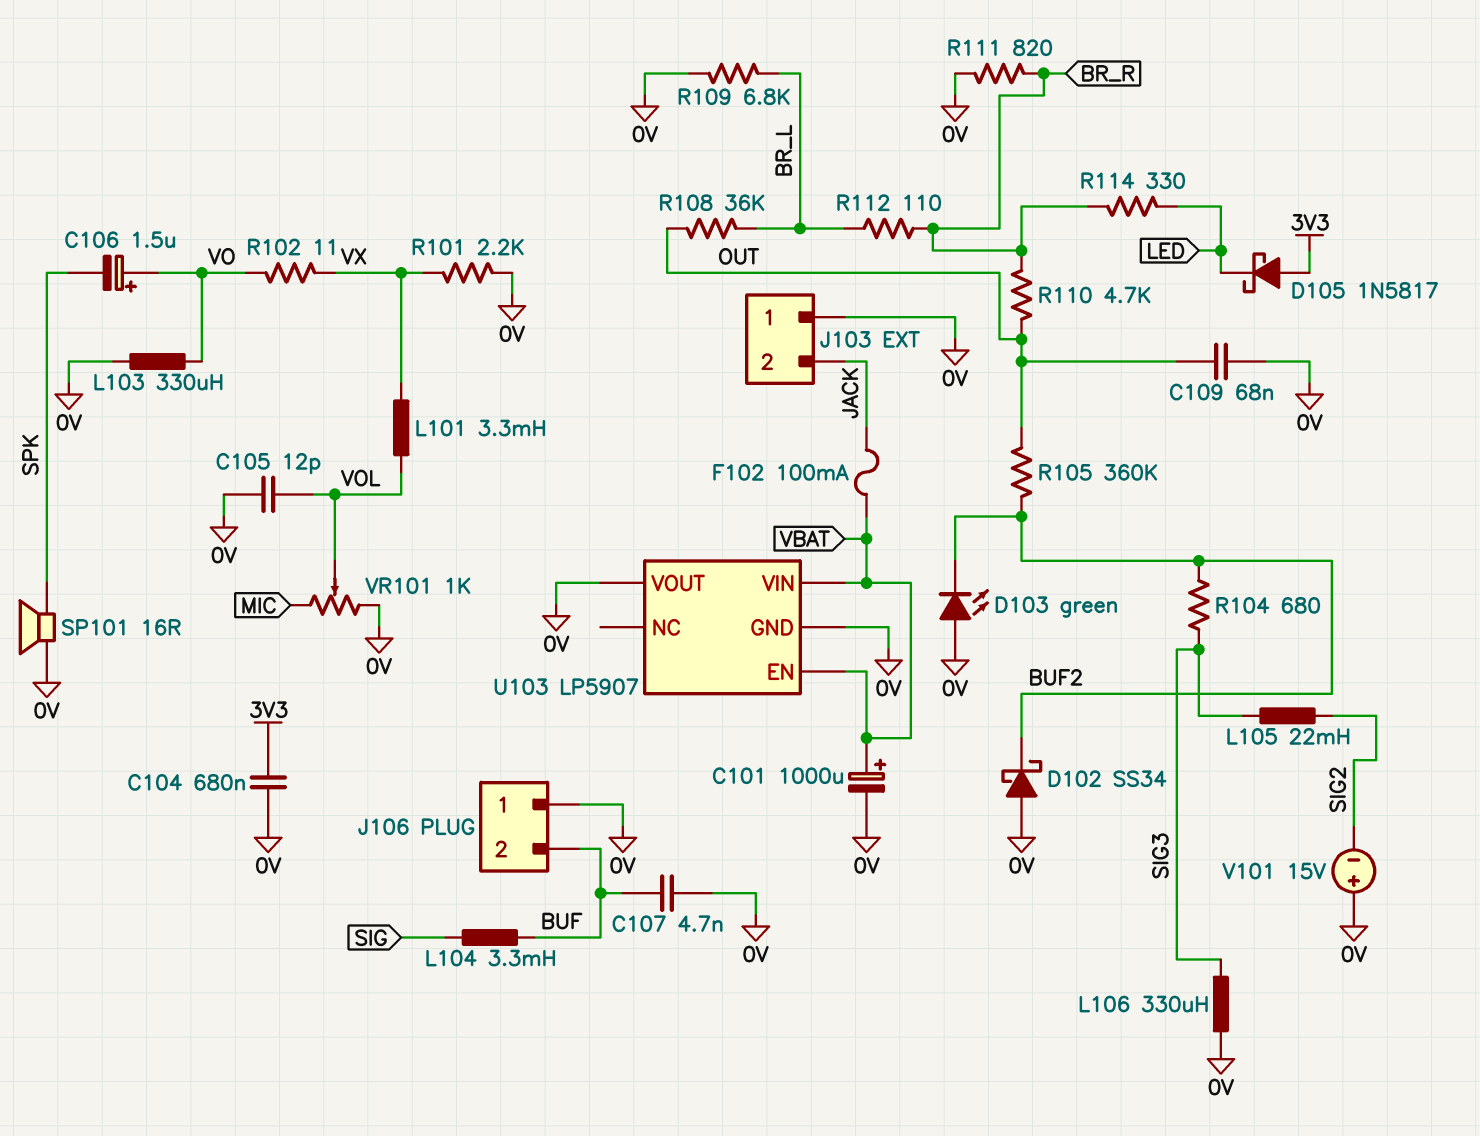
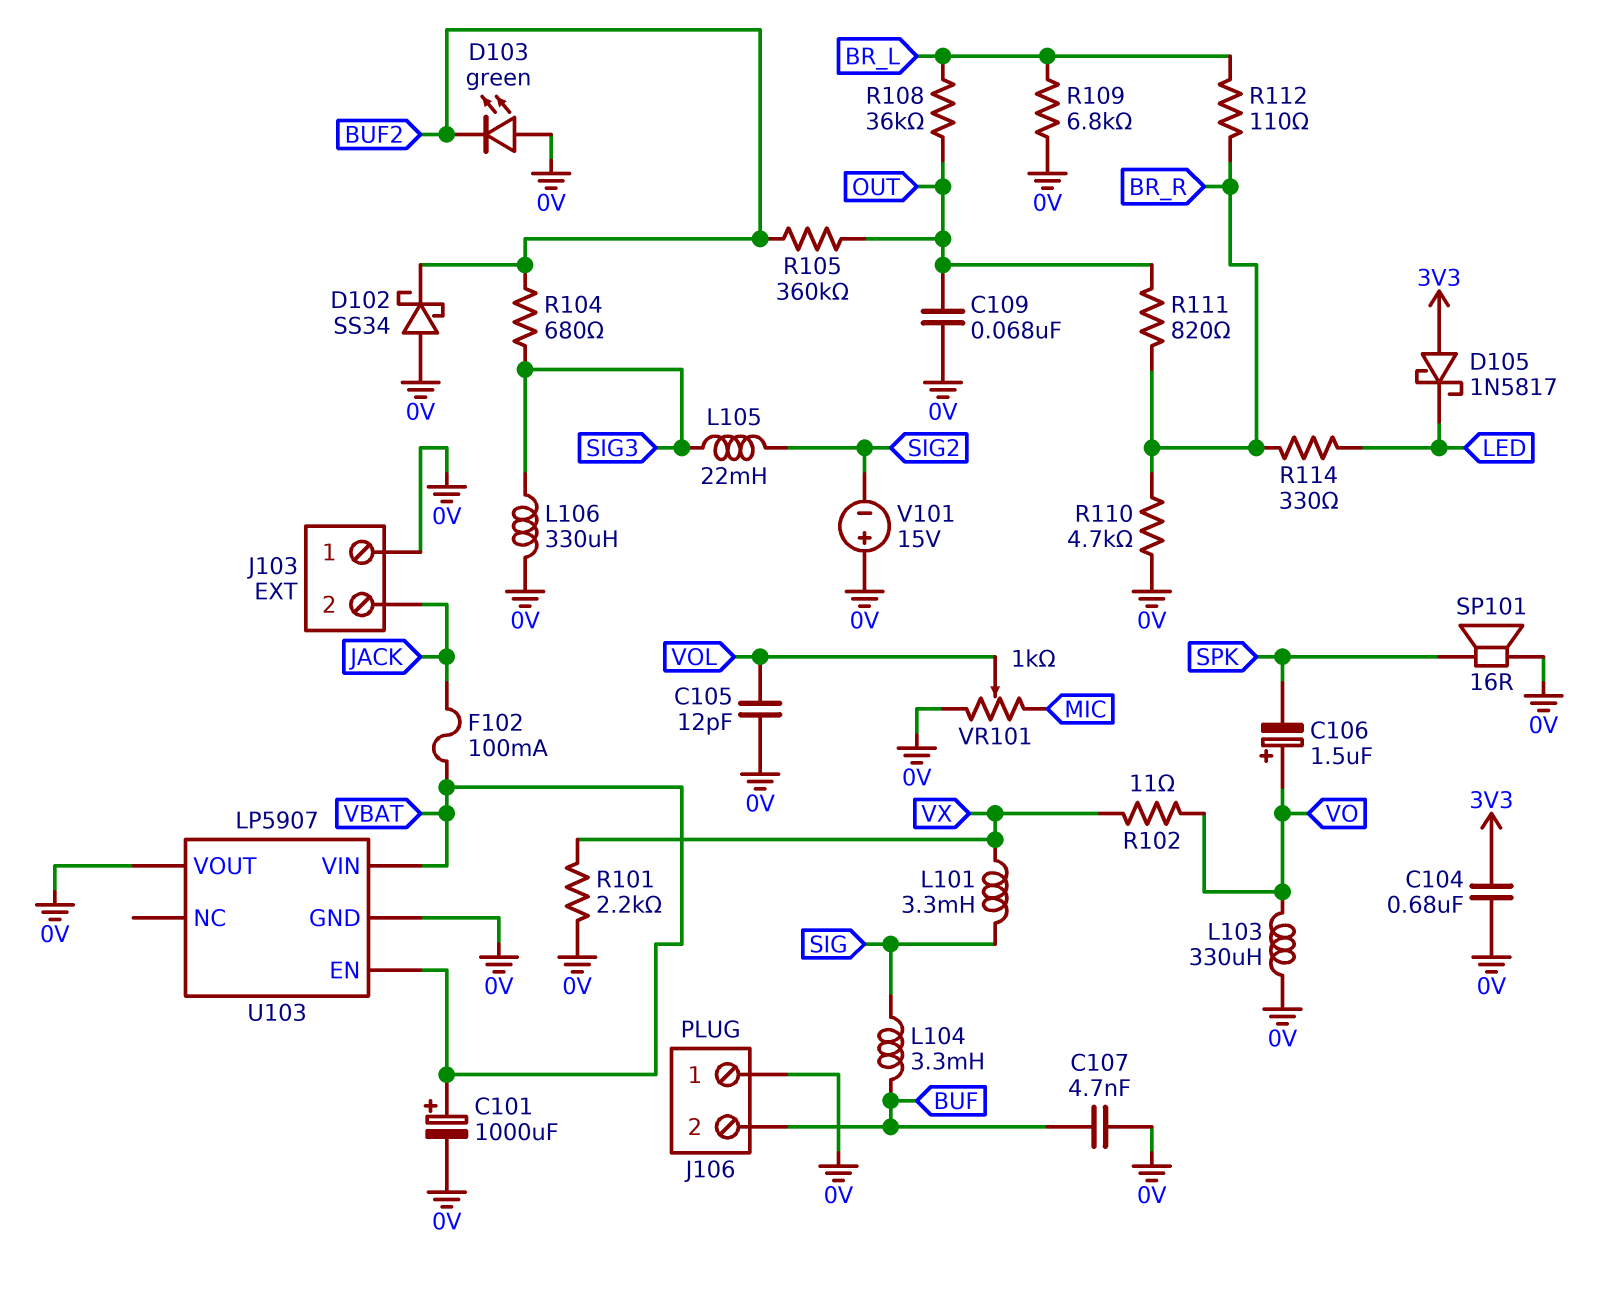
L101: 3.3mH (VOL, VX) -> 3.3mH (SIG, VX)
R110: 4.7k (BR_R, OUT) -> 4.7k (0V, BR_R)
R111: 820 (0V, BR_R) -> 820 (BR_R, OUT)

